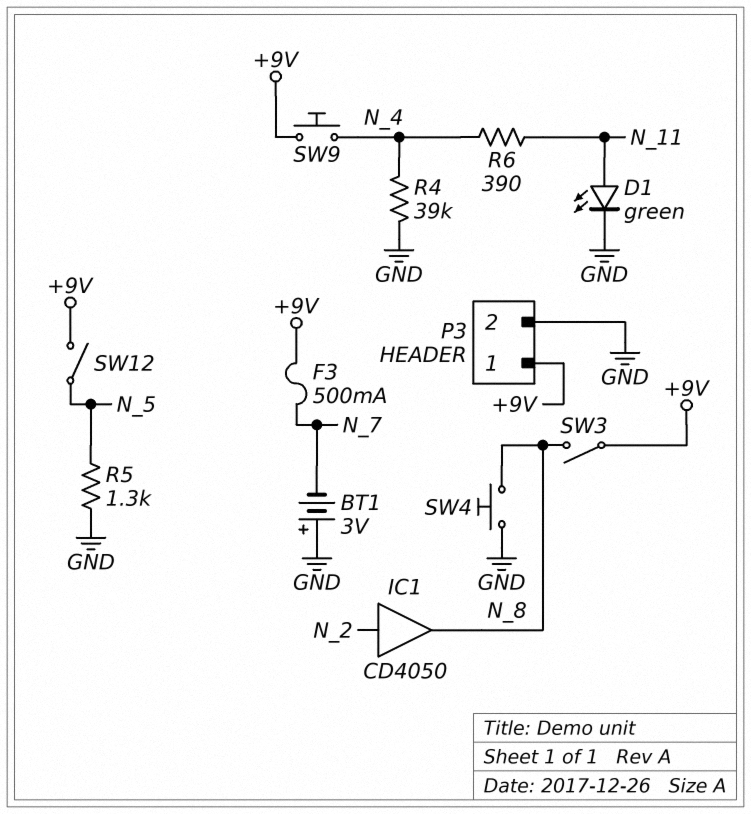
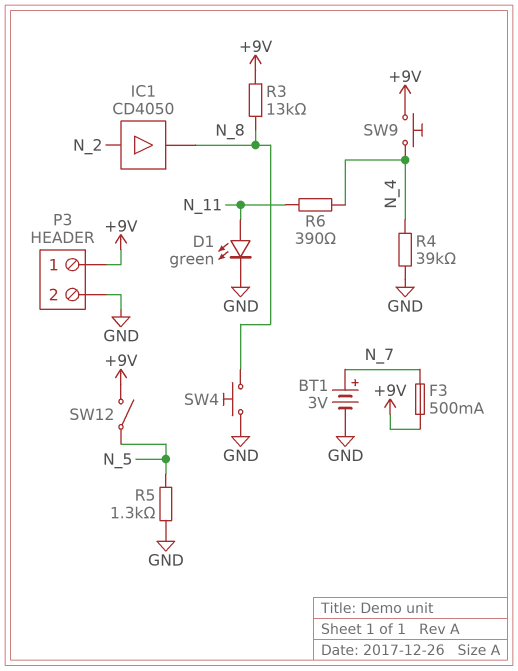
BT1: 3V (plus GND, minus N_7) -> 3V (plus N_7, minus GND)
R3: none -> 13k (+9V, N_8)
SW3: switch (+9V, N_8) -> none

